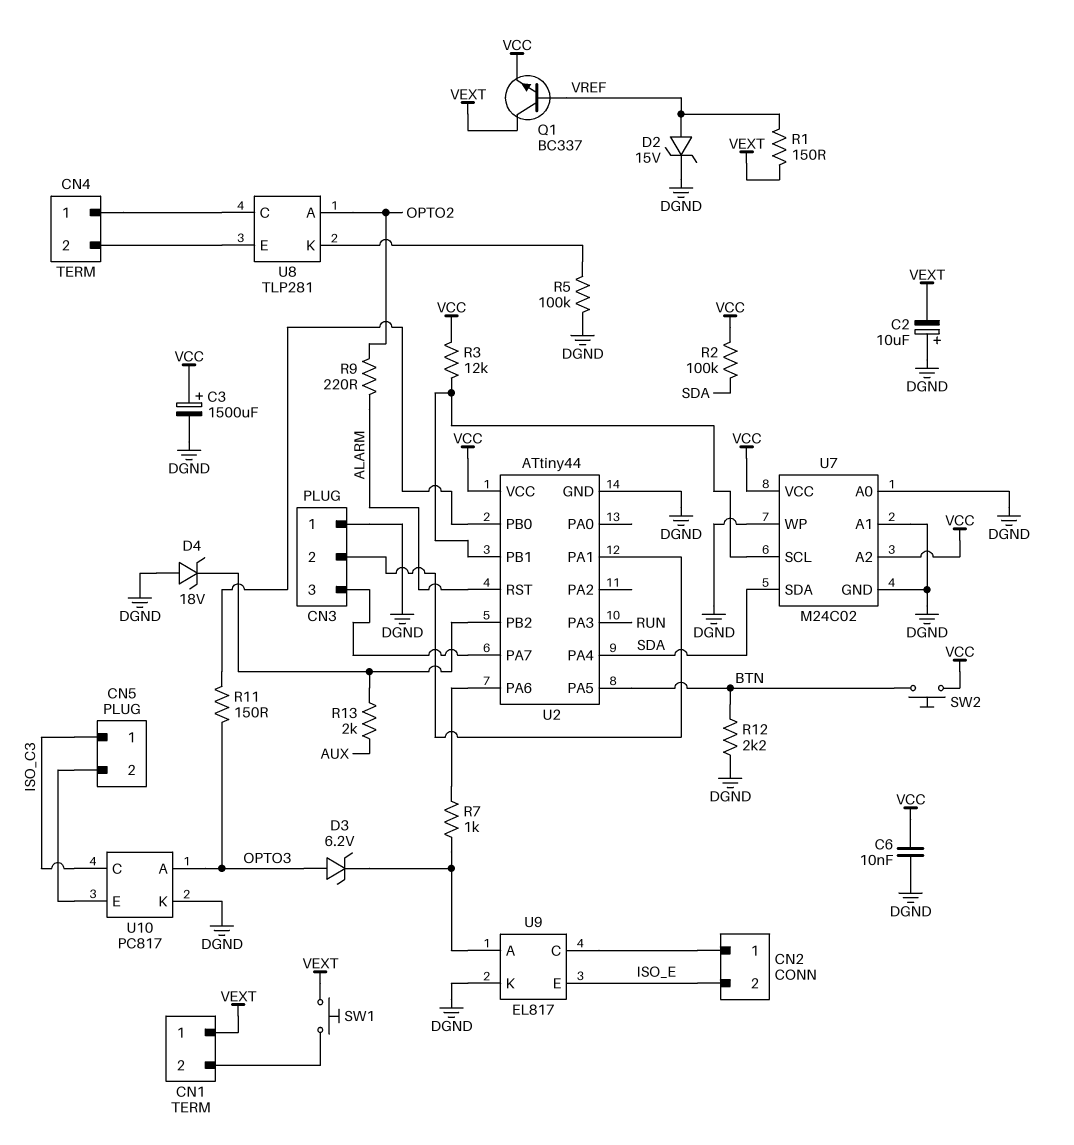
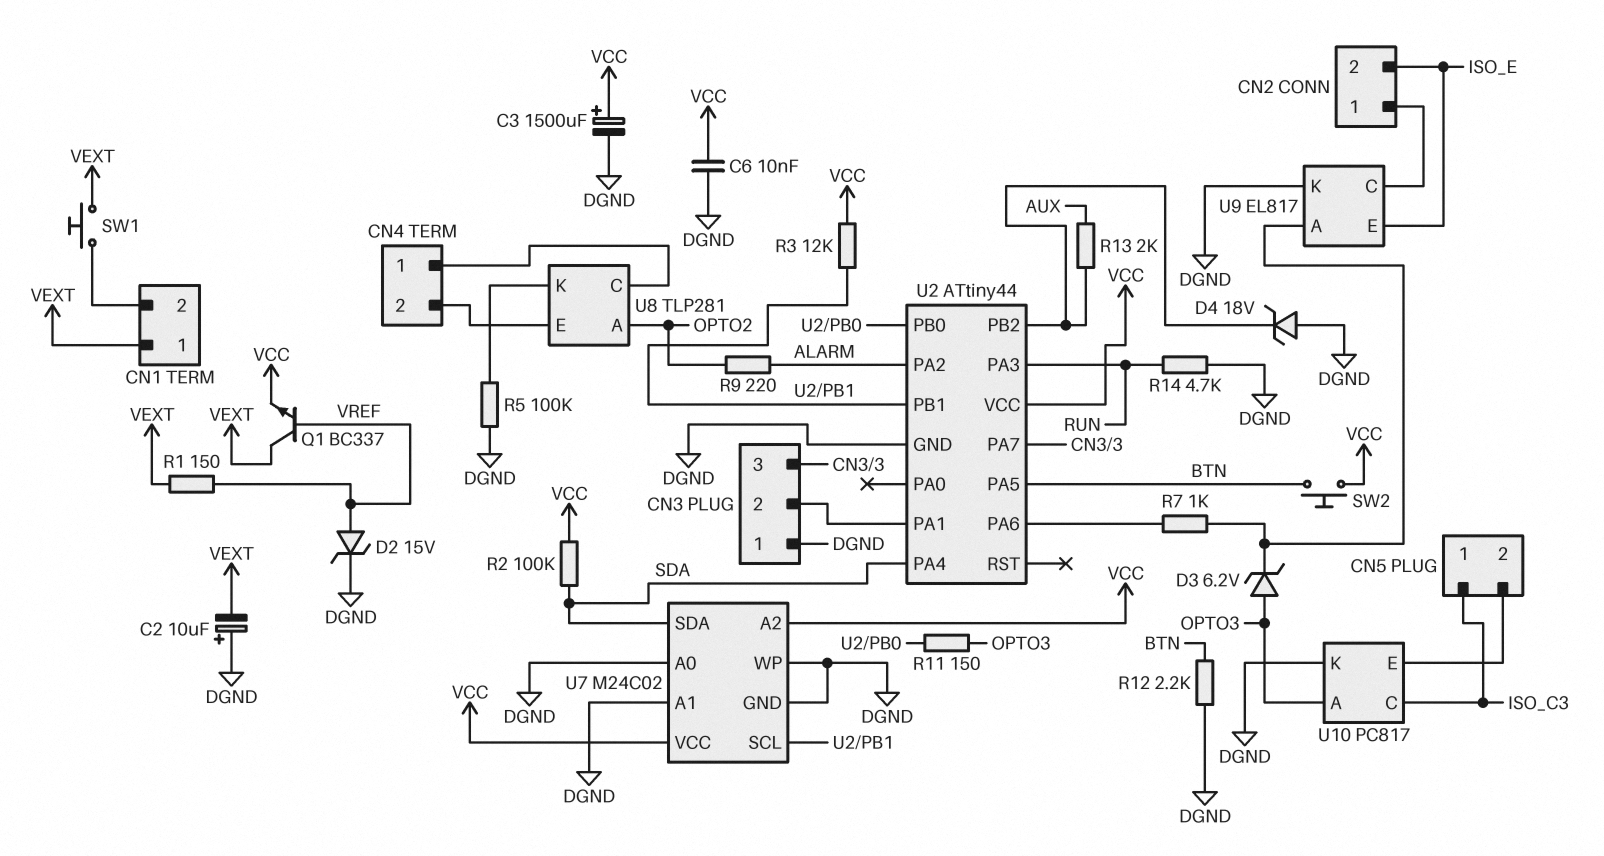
R14: none -> 4.7k (DGND, RUN)
U2 pin PA2: none -> ALARM
U2 pin RST: ALARM -> none

